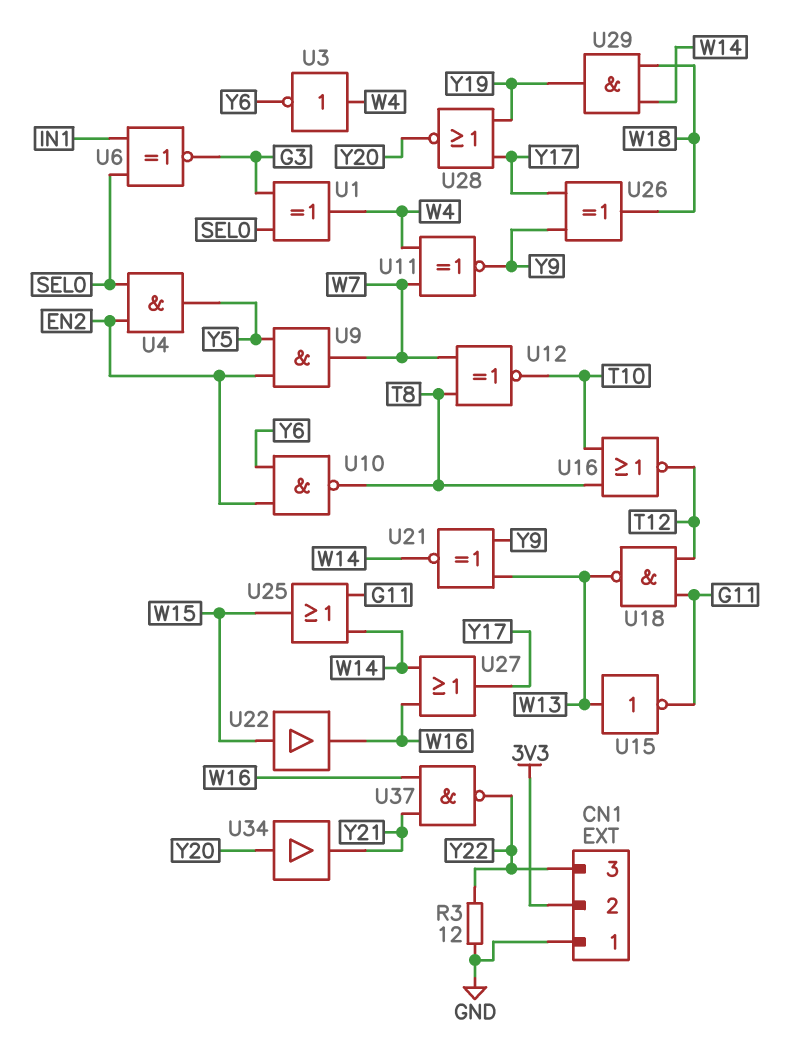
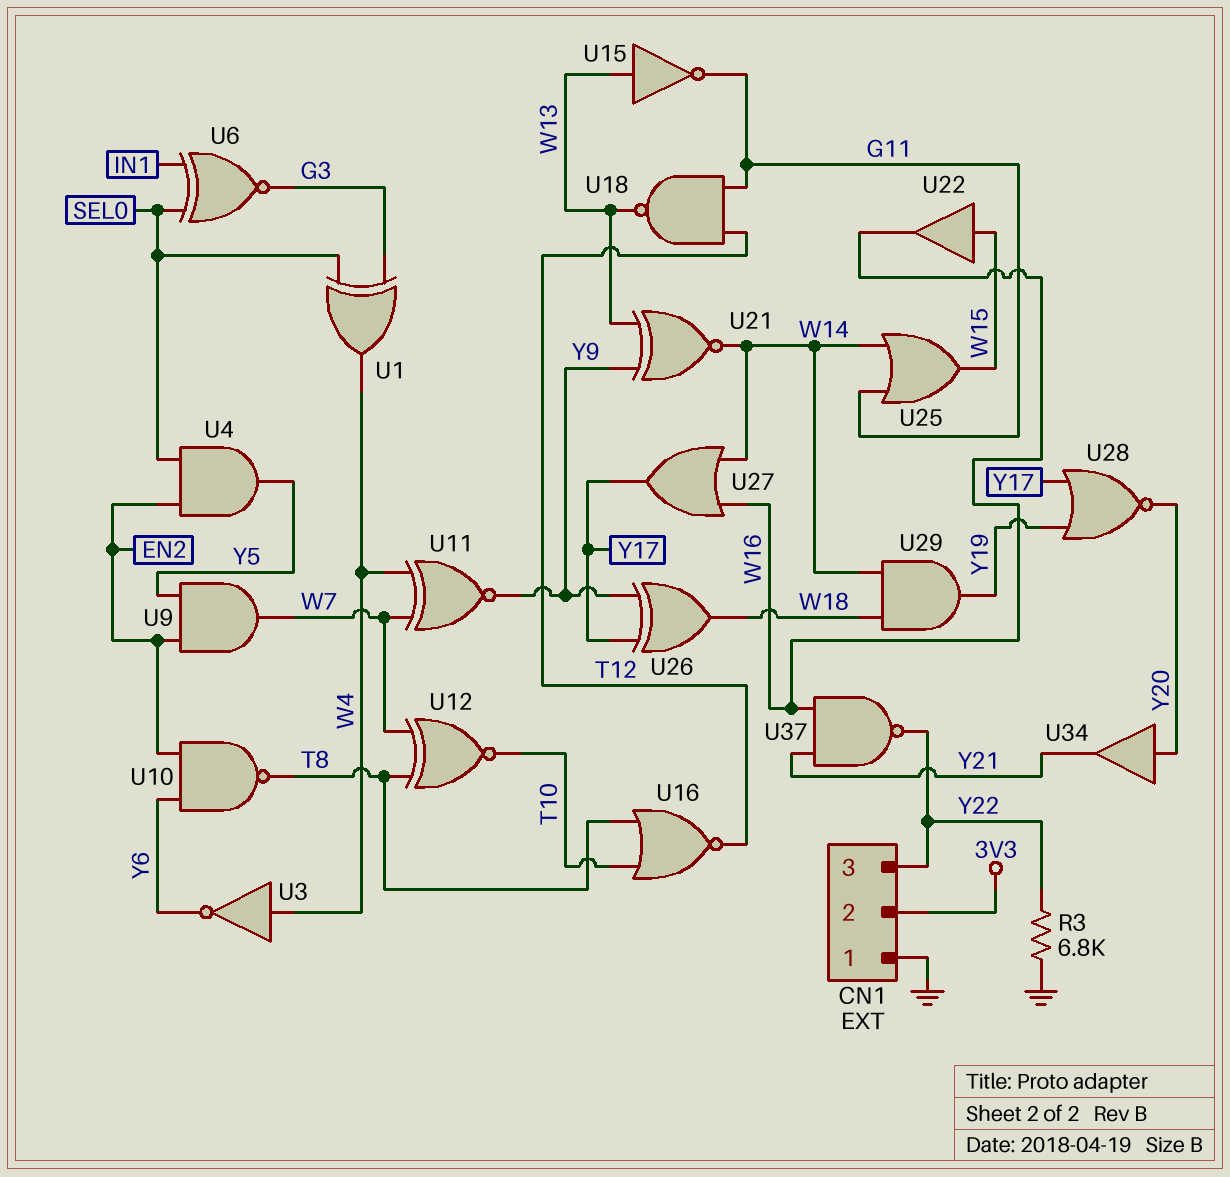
R3: 12 (GND, Y22) -> 6.8k (GND, Y22)

